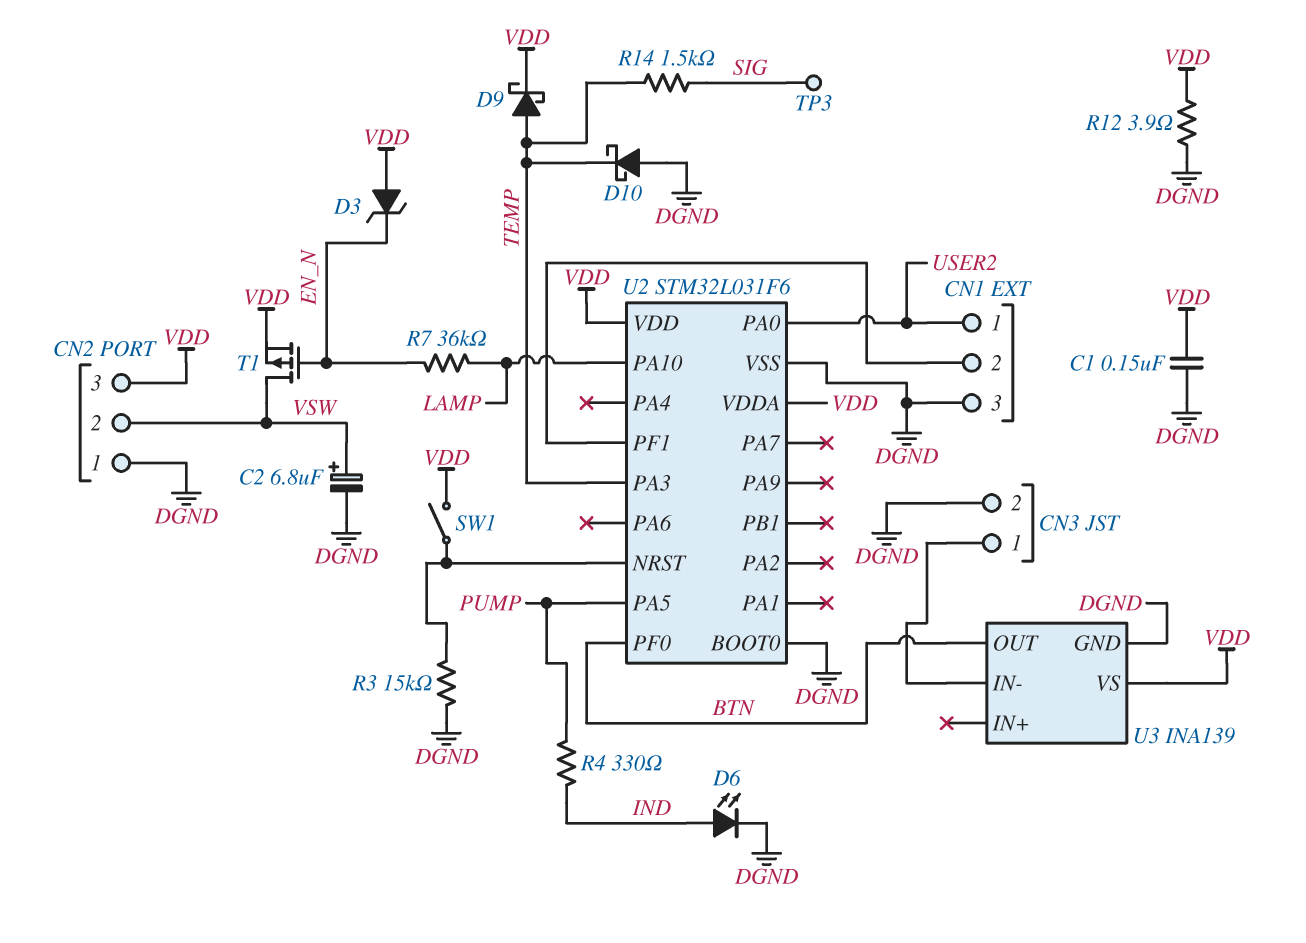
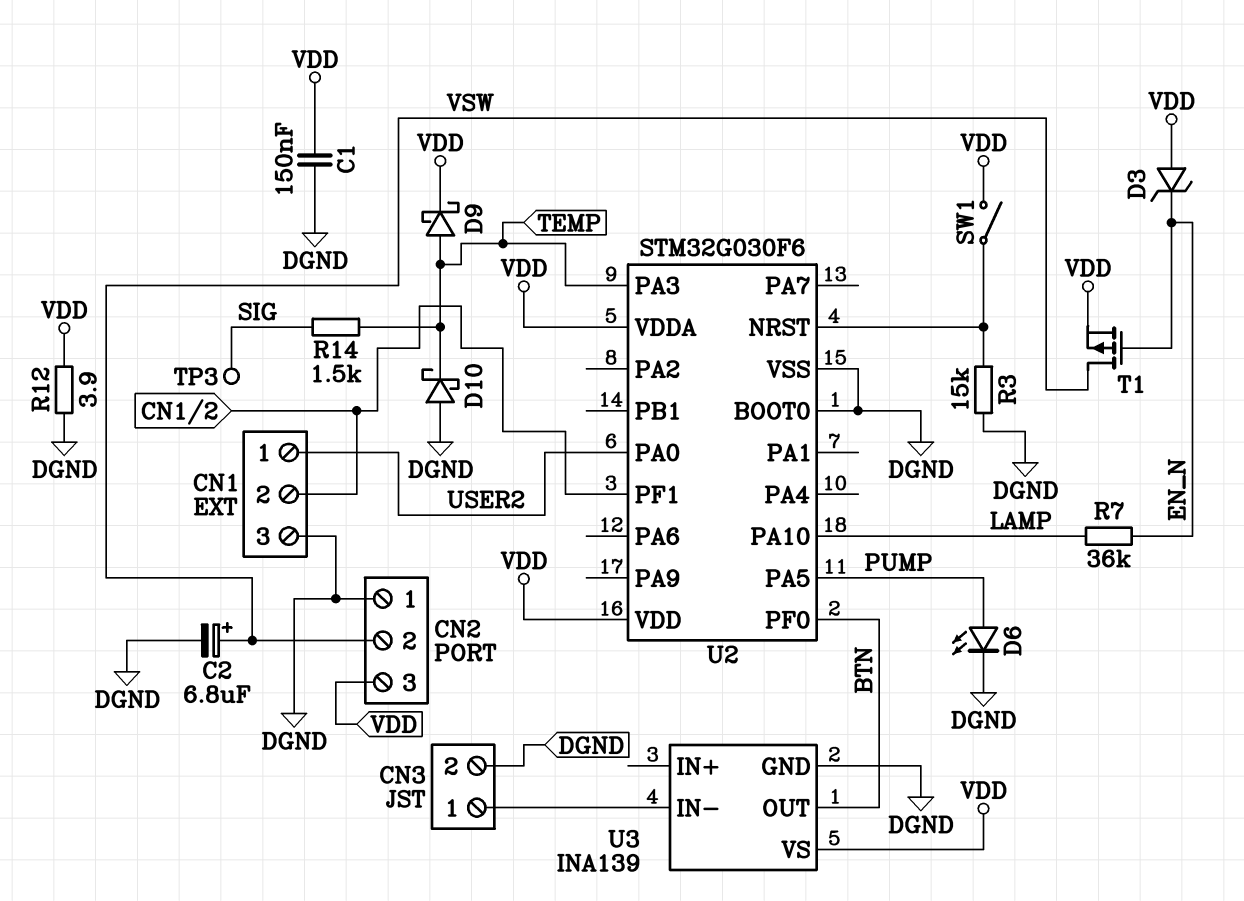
D6: LED (A IND, K DGND) -> LED (A PUMP, K DGND)
R4: 330 (IND, PUMP) -> none
U2: STM32L031F6 -> STM32G030F6

